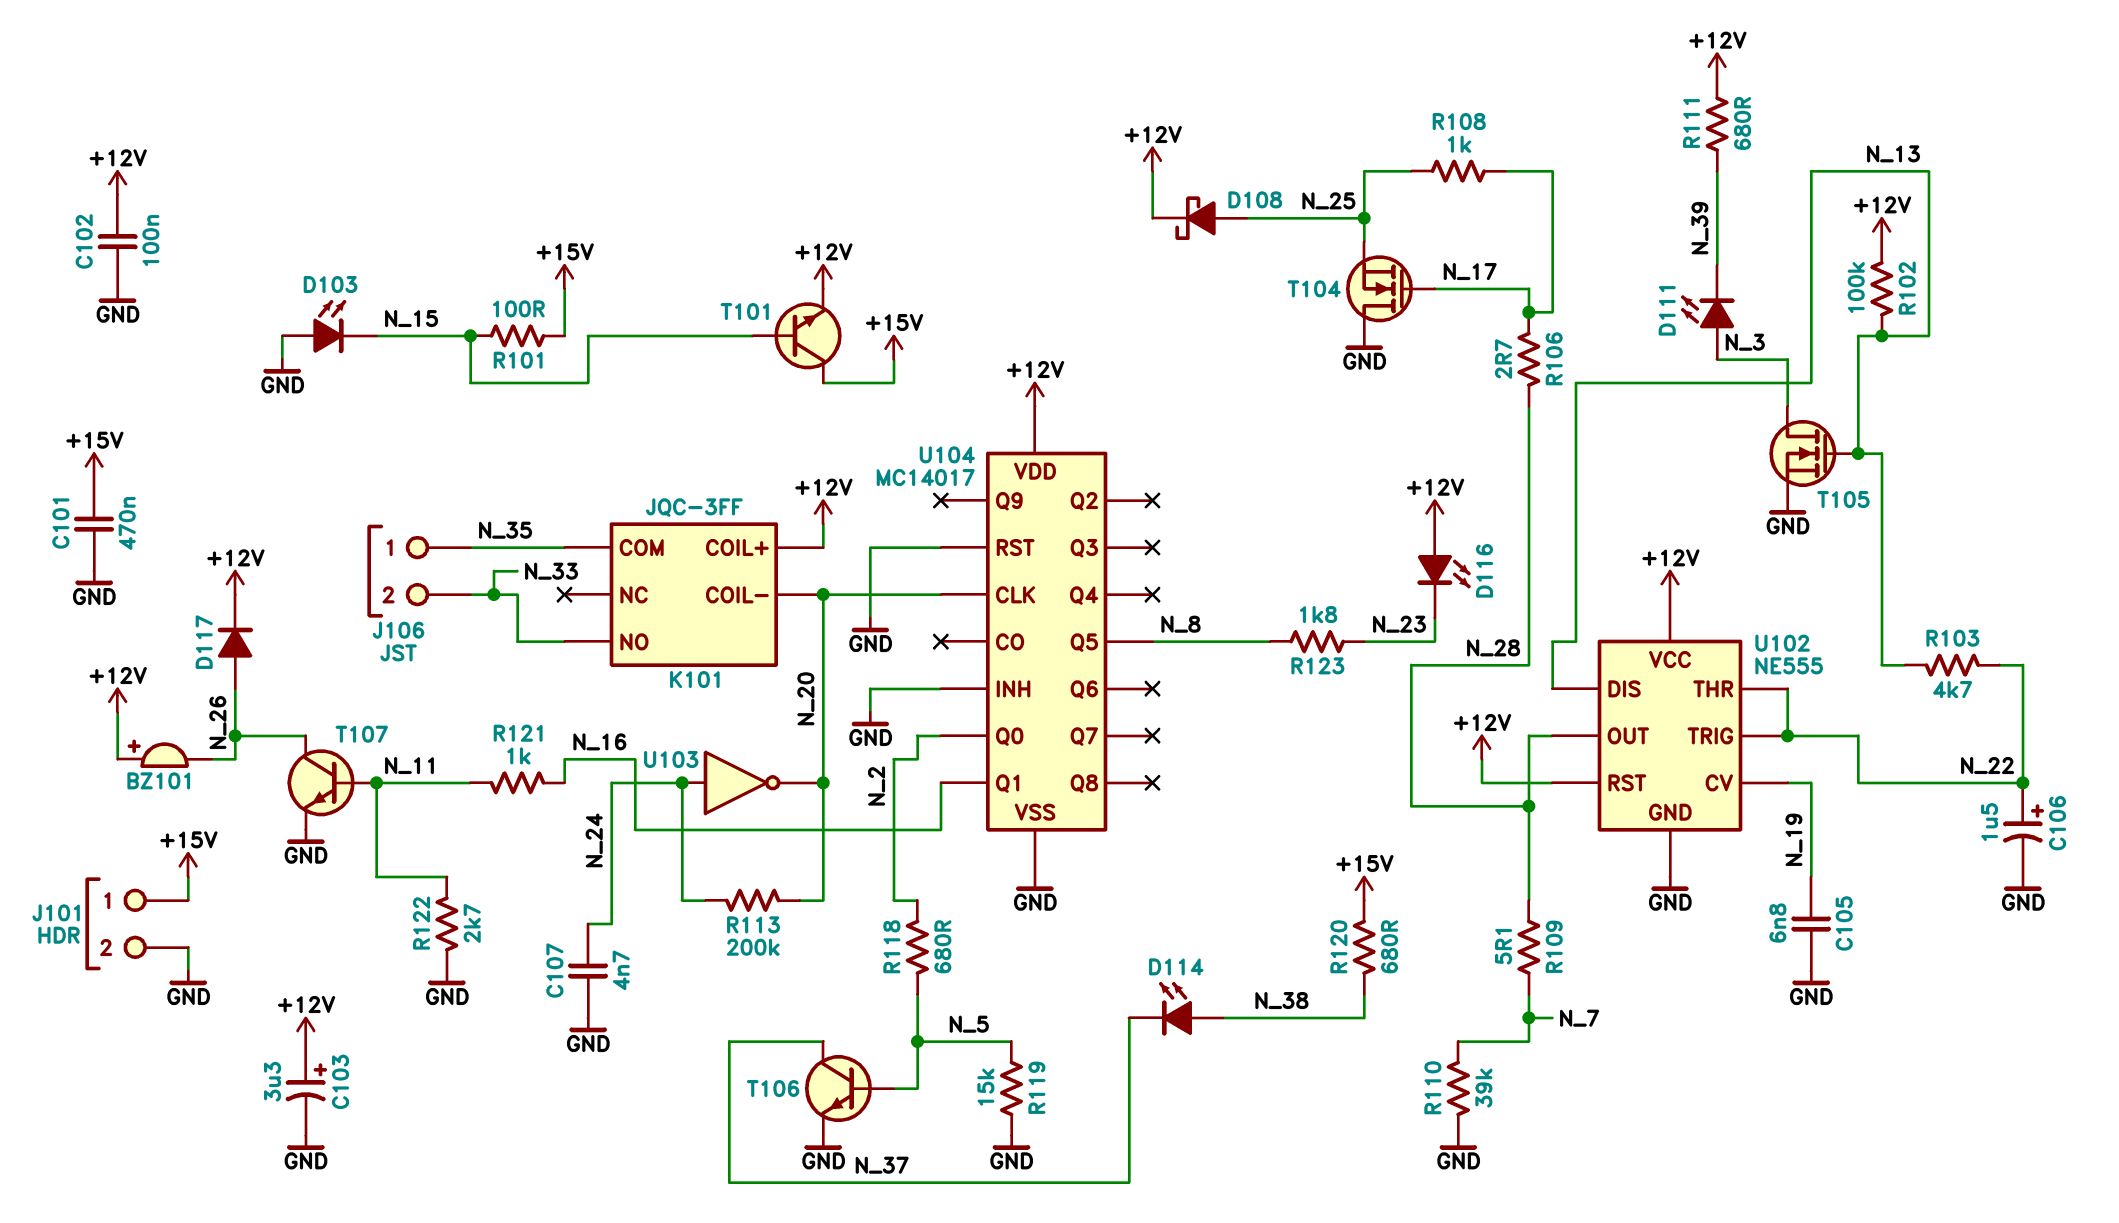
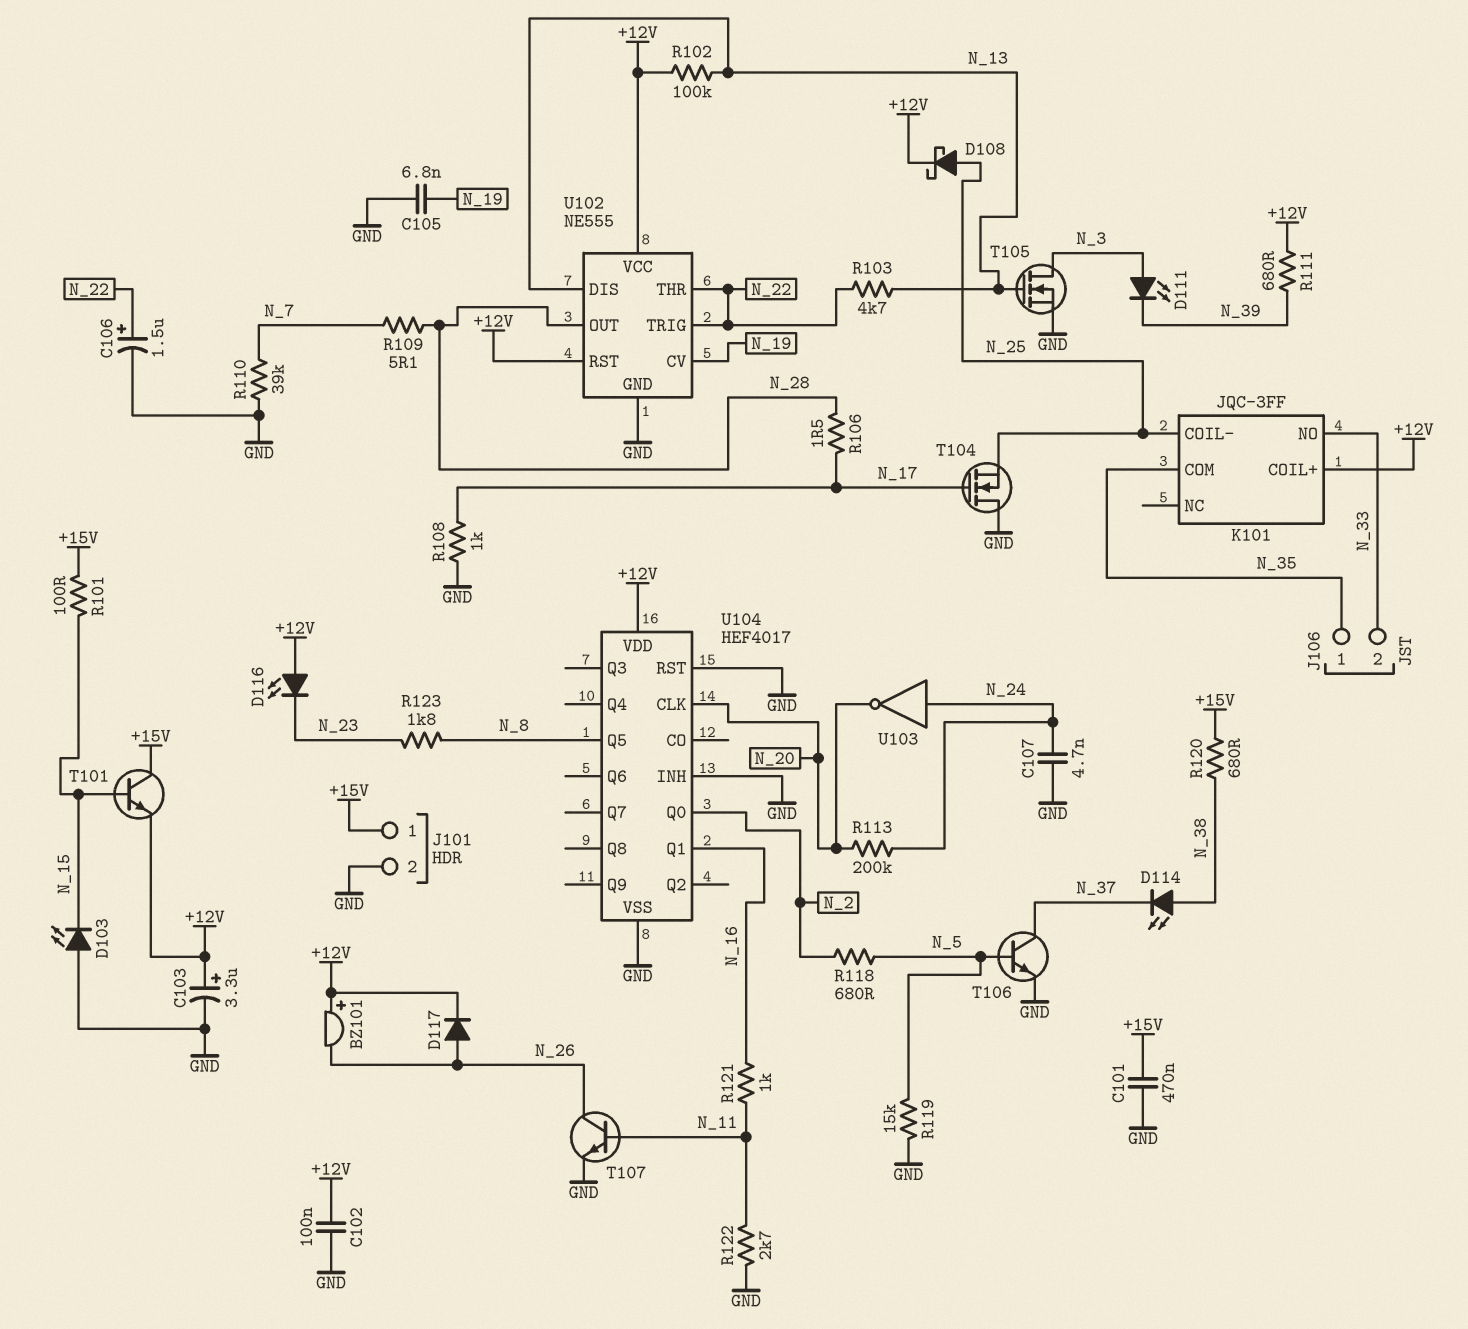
K101 pin COIL-: N_20 -> N_25
R106: 2.7 (N_17, N_28) -> 1.5 (N_17, N_28)
R108: 1k (N_17, N_25) -> 1k (GND, N_17)
U104: MC14017 -> HEF4017

